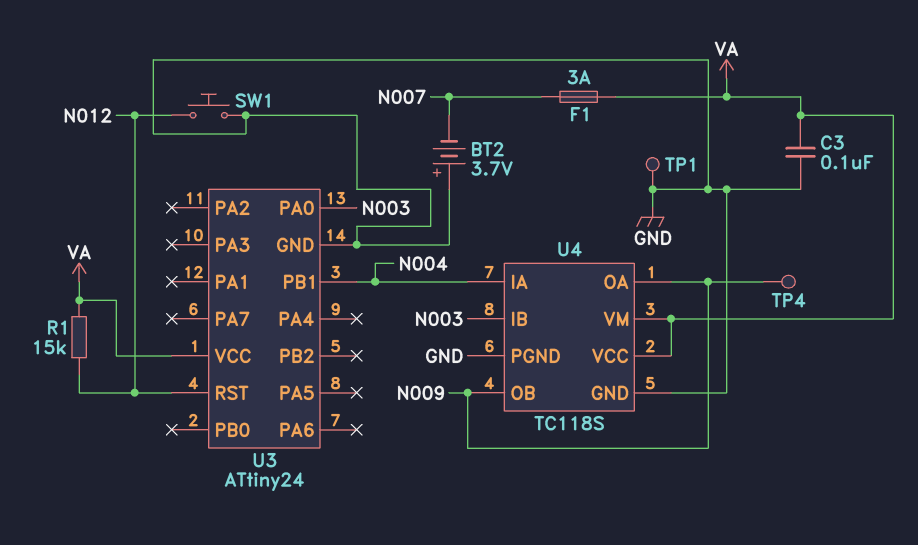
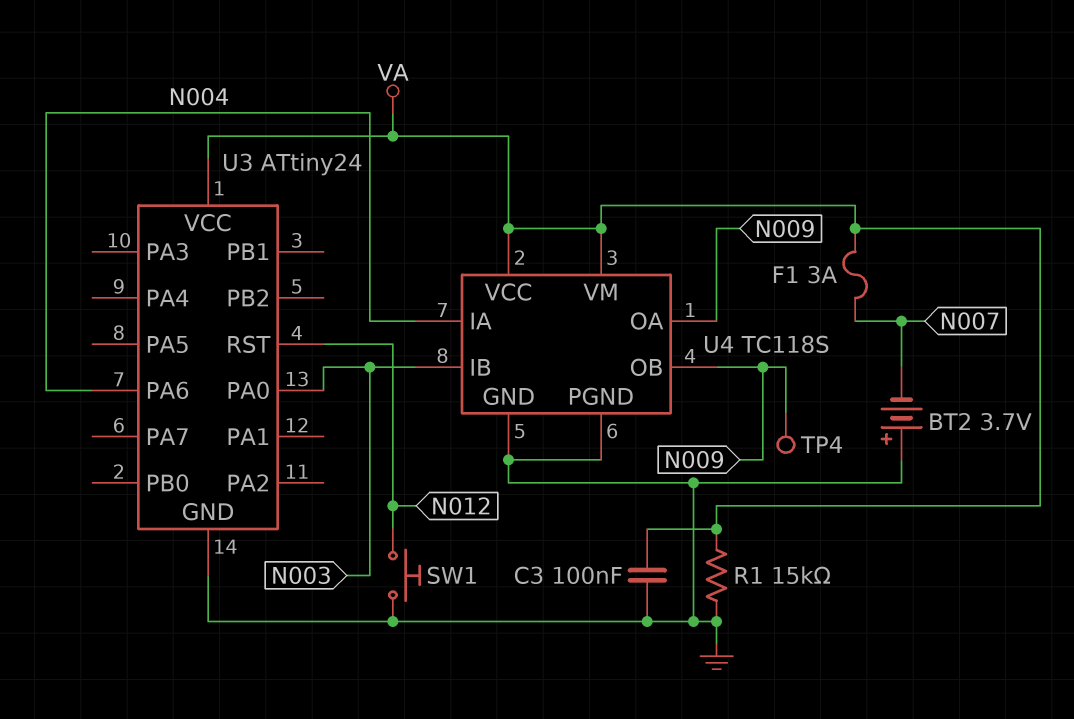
R1: 15k (N012, VA) -> 15k (GND, VA)
TP1: test point (GND) -> none
U3 pin PA6: none -> N004
U3 pin PB1: N004 -> none

